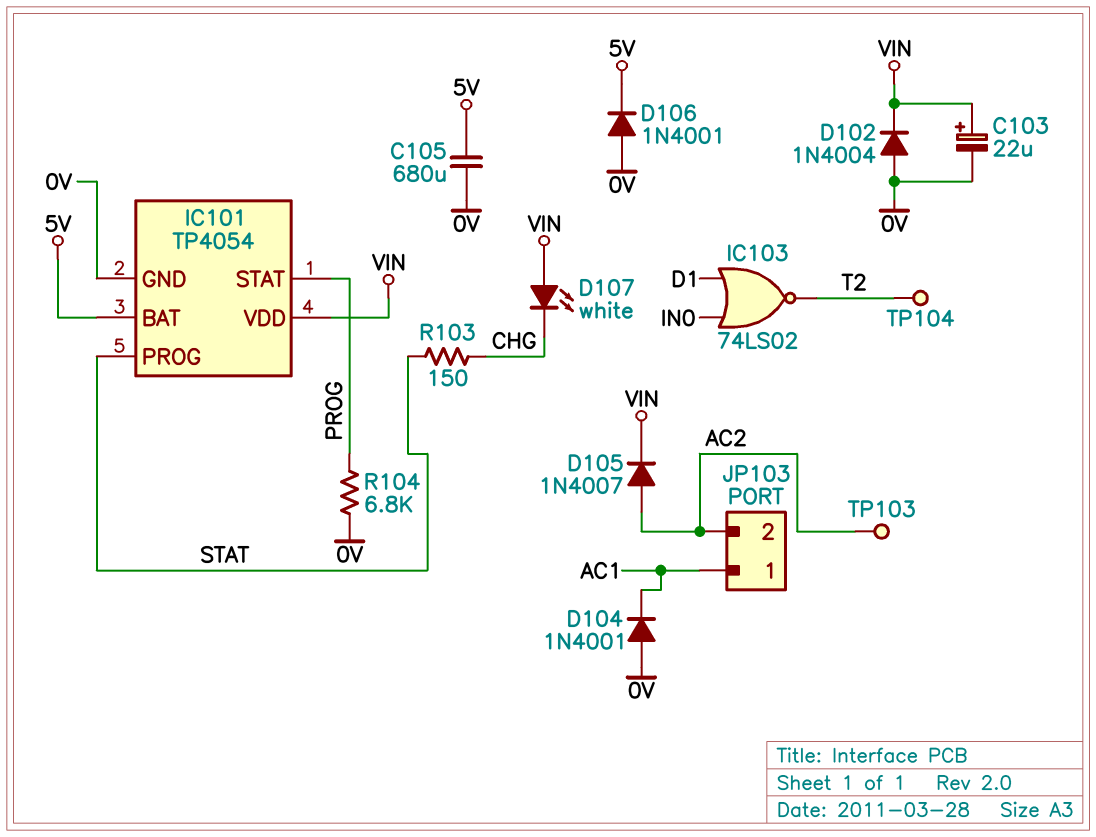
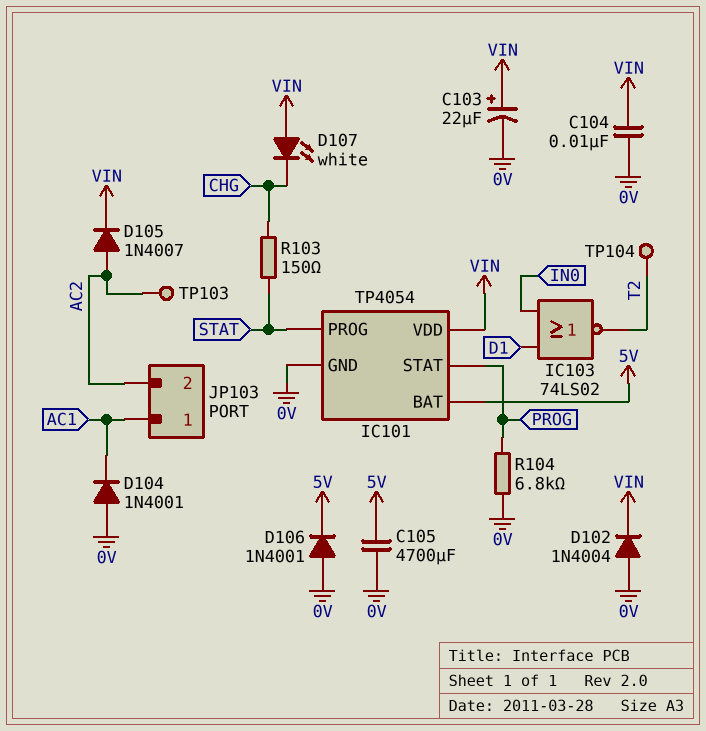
C104: none -> 10nF (0V, VIN)
C105: 680uF (0V, 5V) -> 4700uF (0V, 5V)

